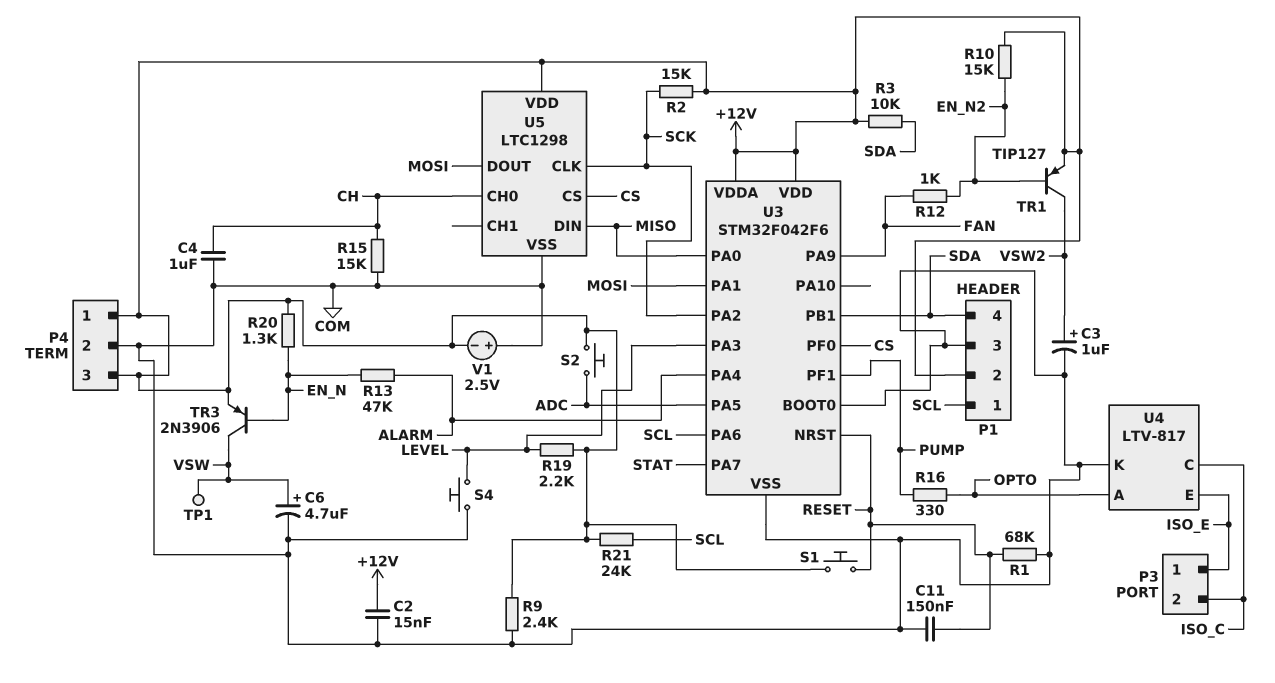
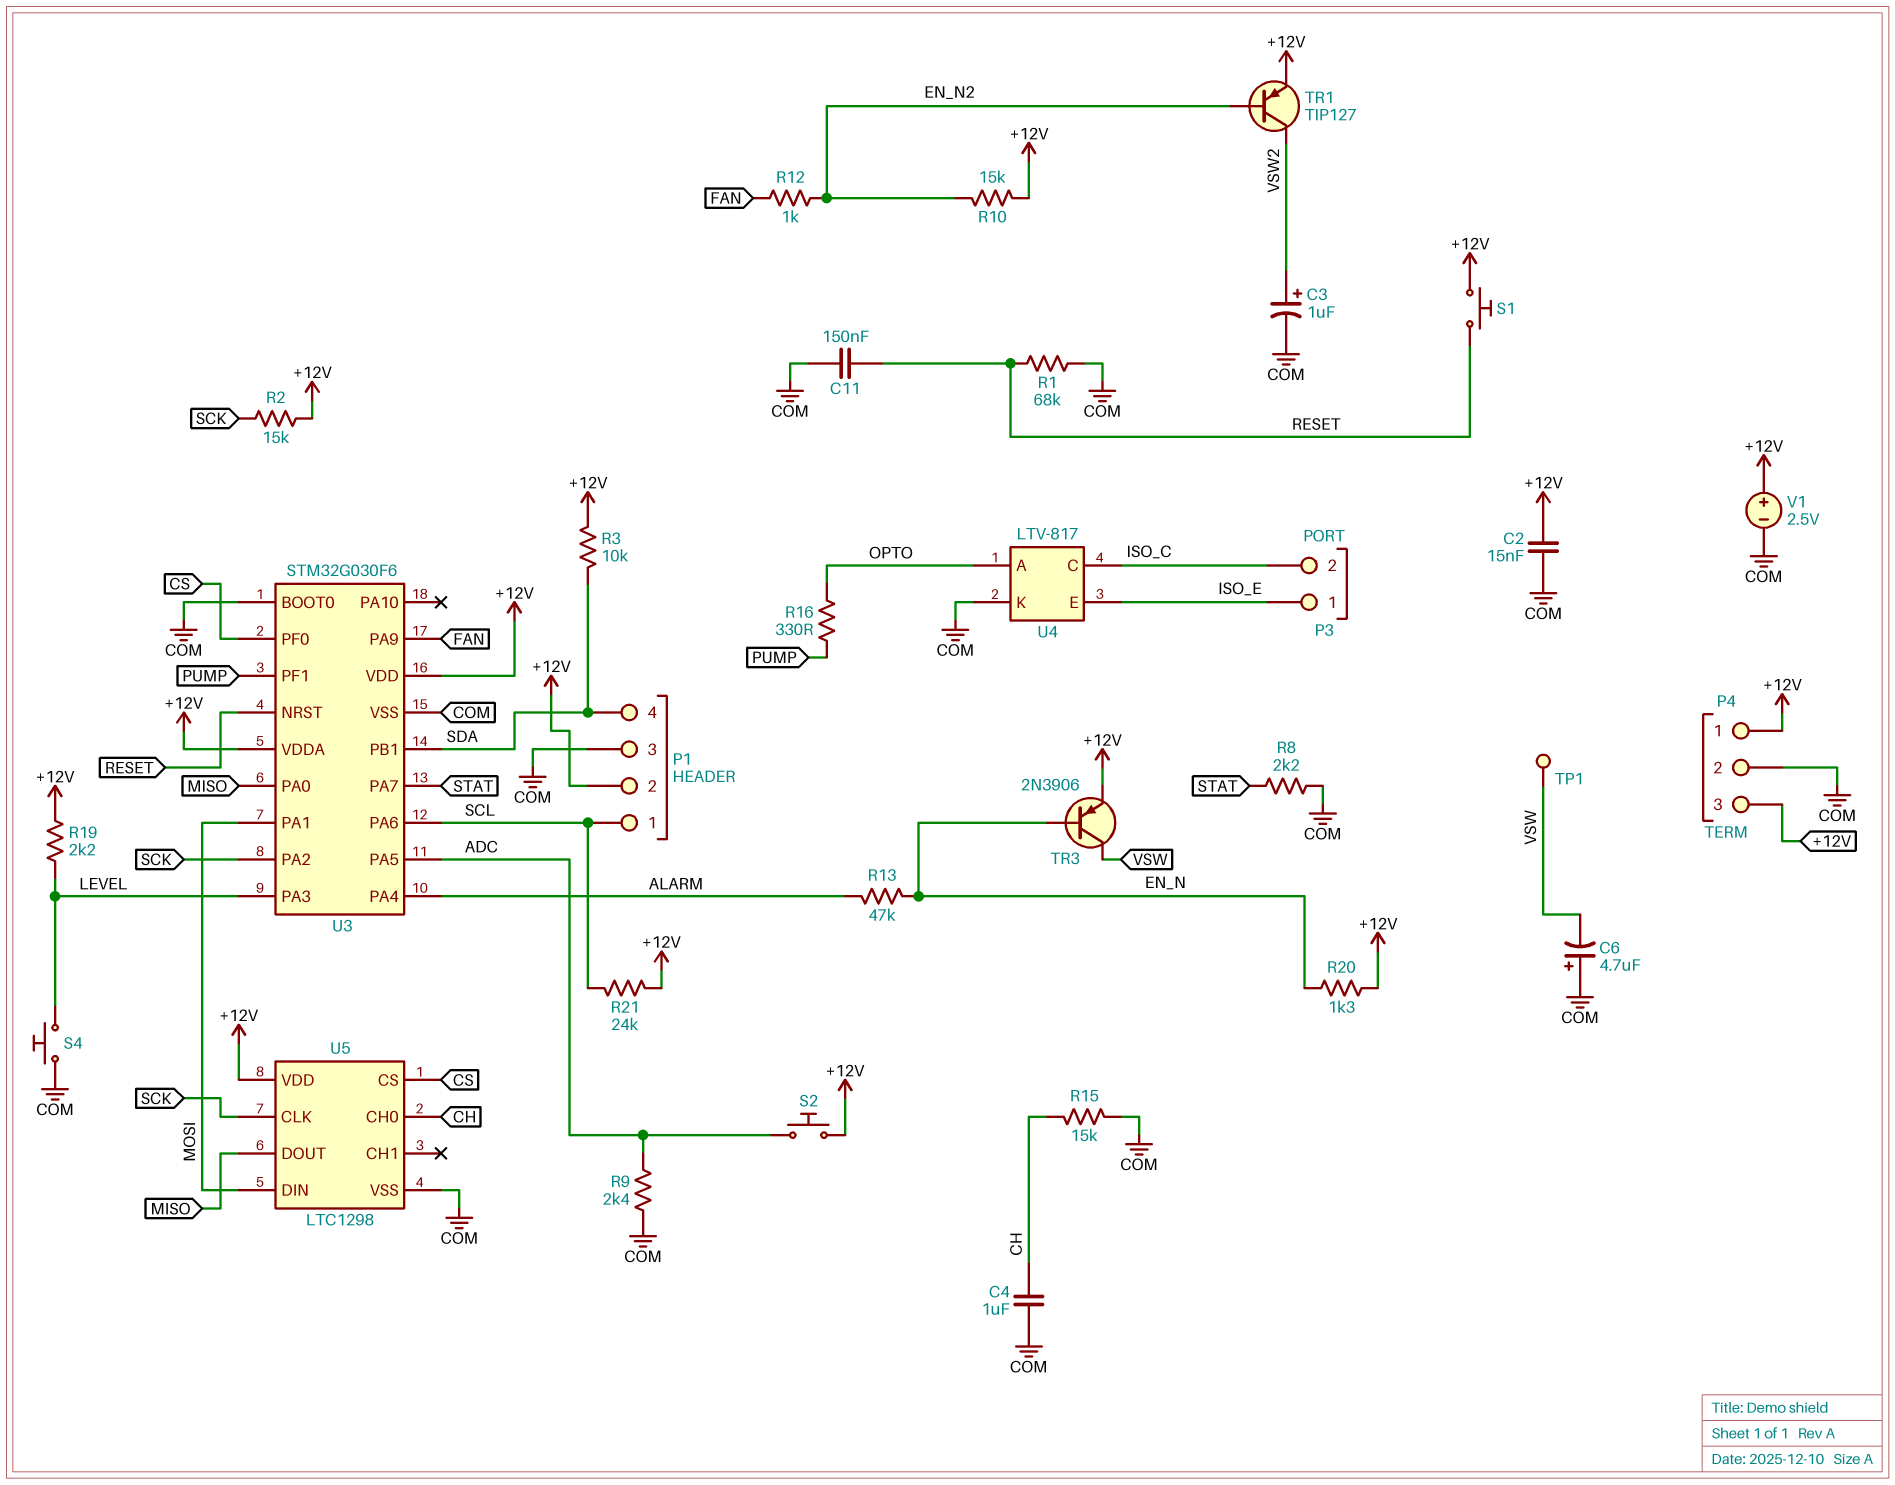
C6: 4.7uF (plus VSW, minus COM) -> 4.7uF (plus COM, minus VSW)
R8: none -> 2.2k (COM, STAT)
R9: 2.4k (+12V, COM) -> 2.4k (ADC, COM)
U3: STM32F042F6 -> STM32G030F6
U5 pin DIN: MISO -> MOSI
U5 pin DOUT: MOSI -> MISO
V1: 2.5V (plus COM, minus +12V) -> 2.5V (plus +12V, minus COM)

